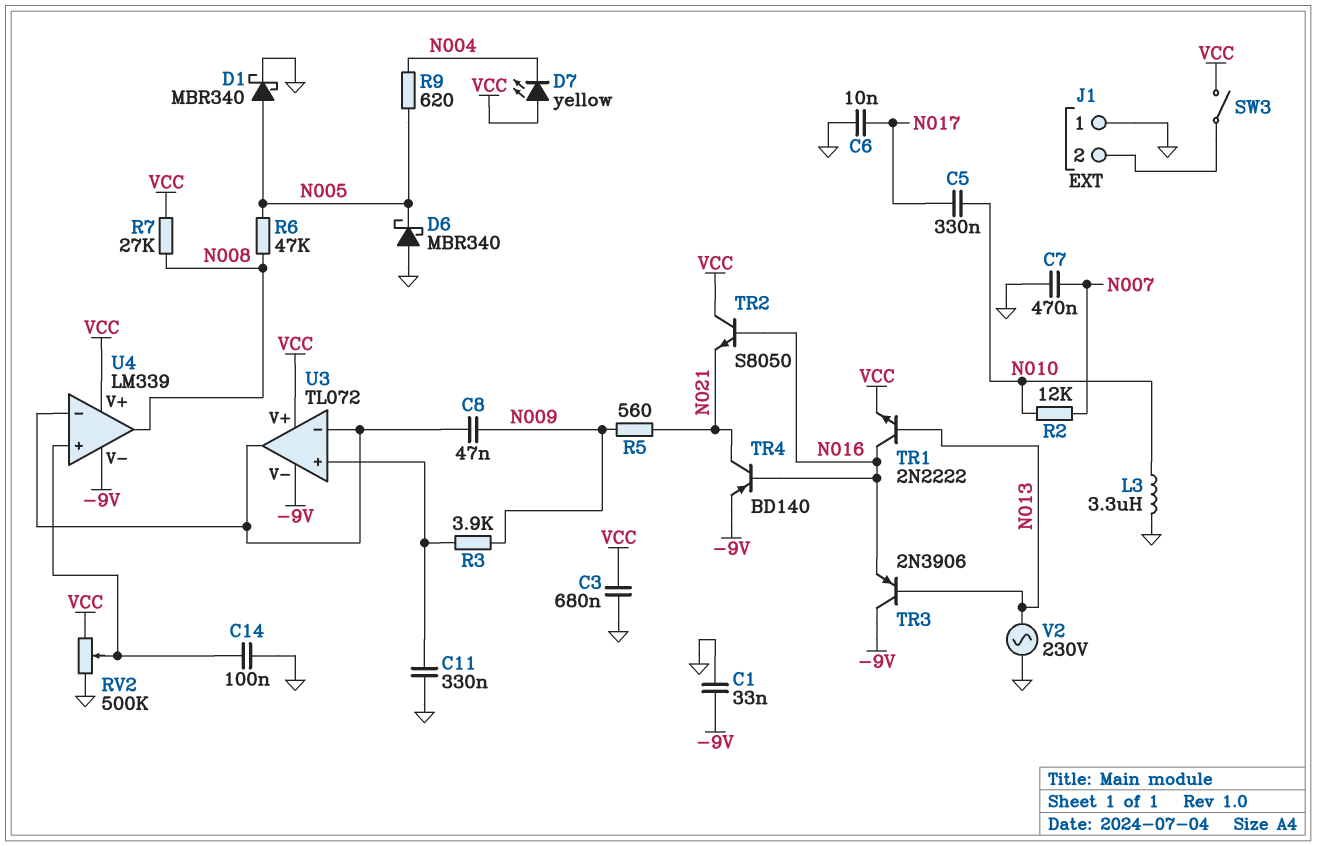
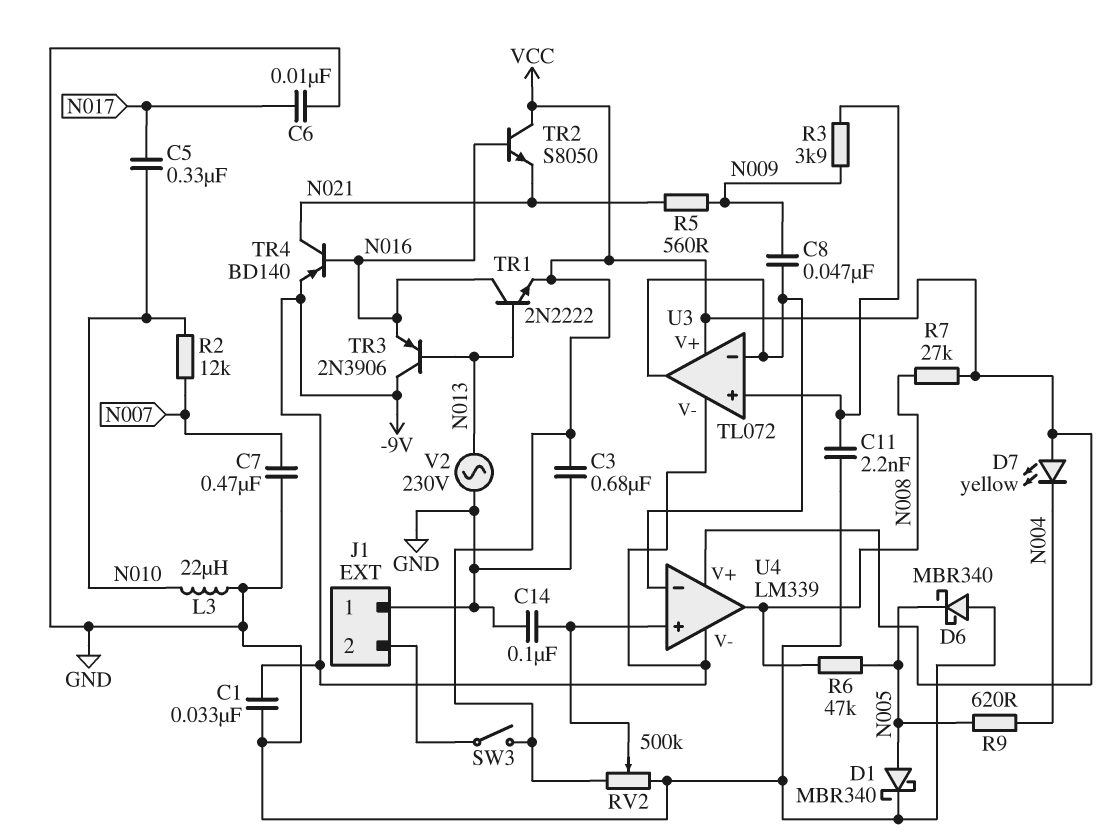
C11: 330nF (GND, U3/in+) -> 2.2nF (GND, U3/in+)
L3: 3.3uH (GND, N010) -> 22uH (GND, N010)

